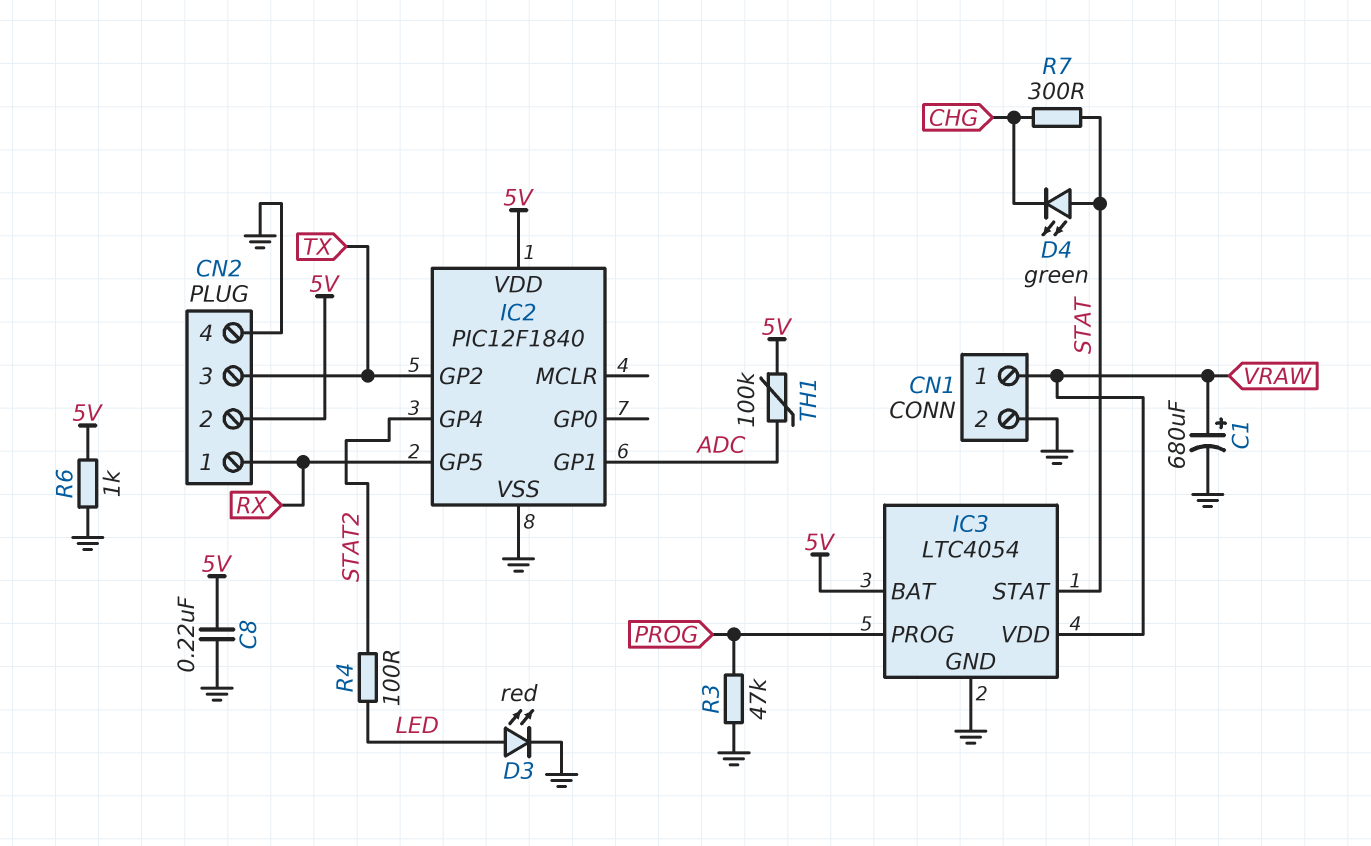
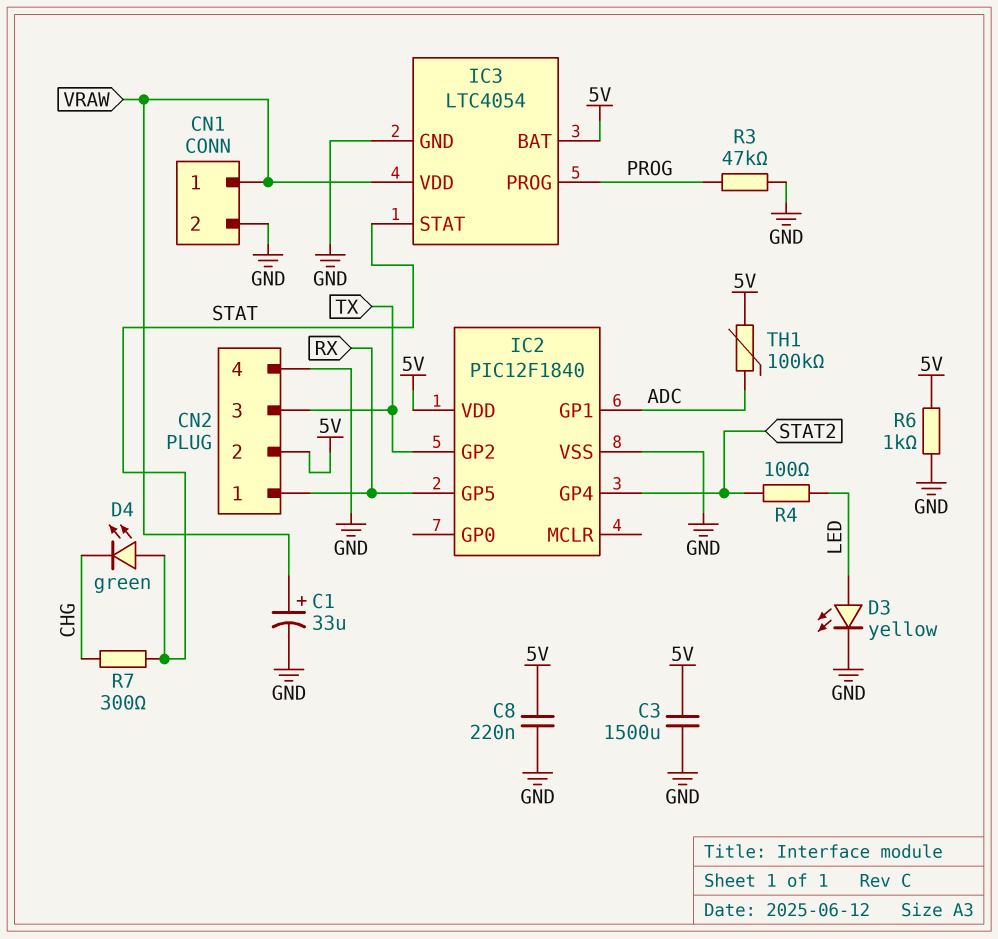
C1: 680uF (plus VRAW, minus GND) -> 33uF (plus VRAW, minus GND)
C3: none -> 1500uF (5V, GND)
D3: LED red (A LED, K GND) -> LED yellow (A LED, K GND)

